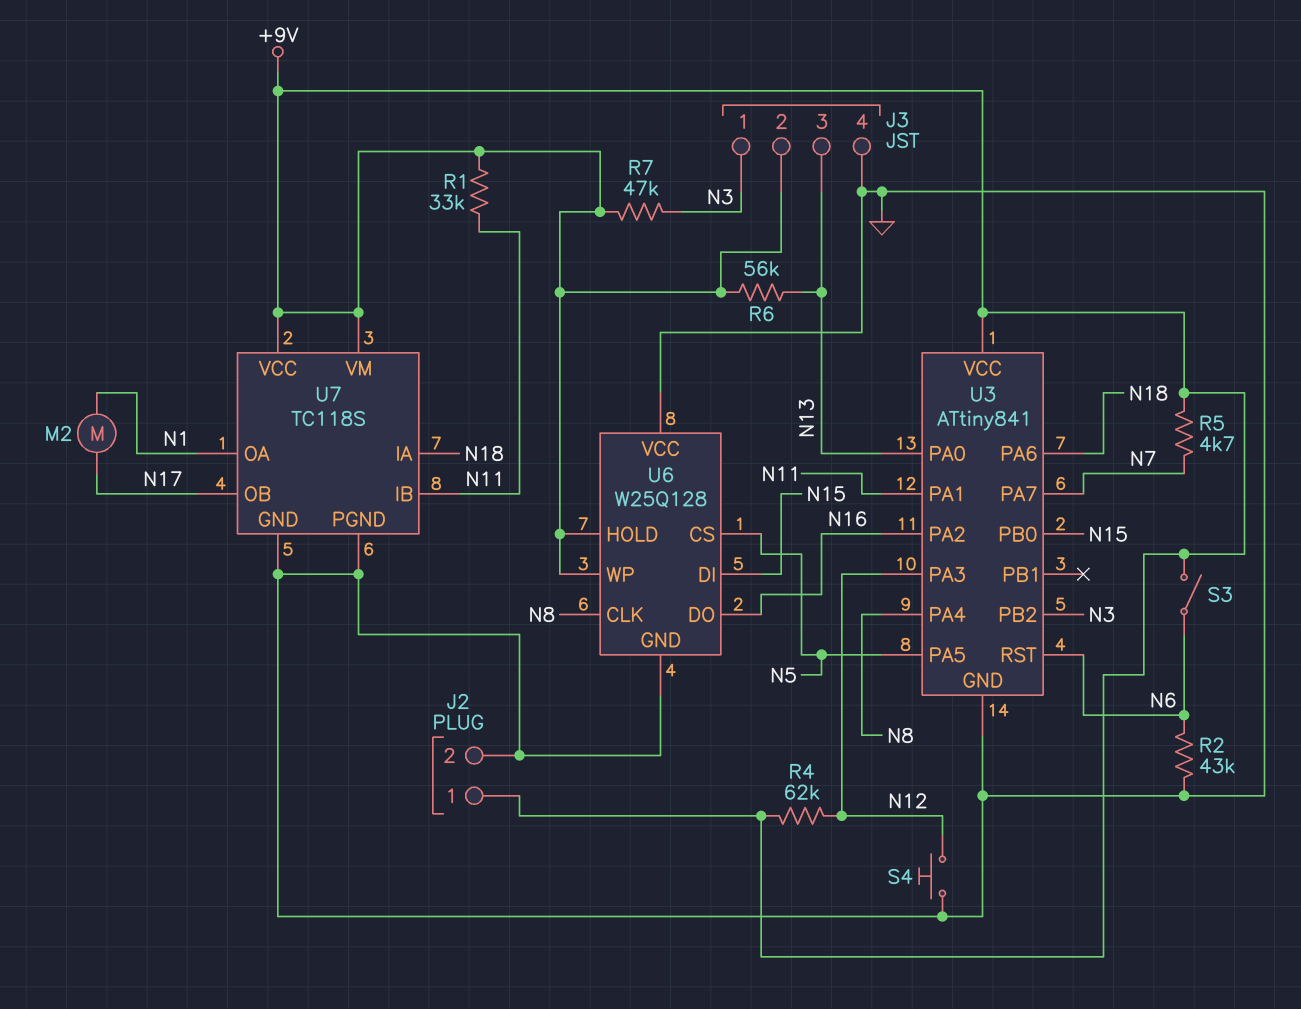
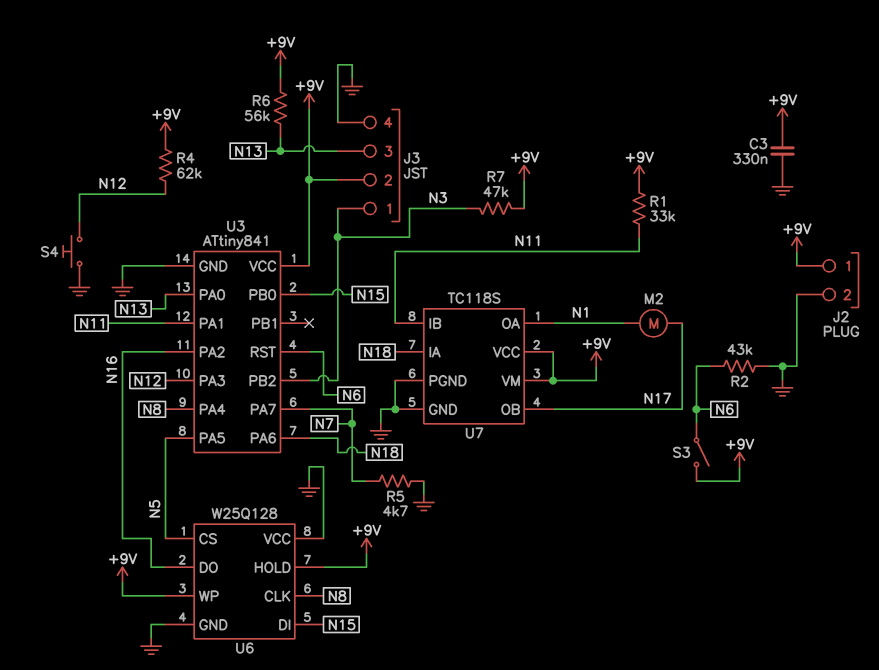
C3: none -> 330nF (+9V, GND)
R5: 4.7k (+9V, N7) -> 4.7k (GND, N7)

